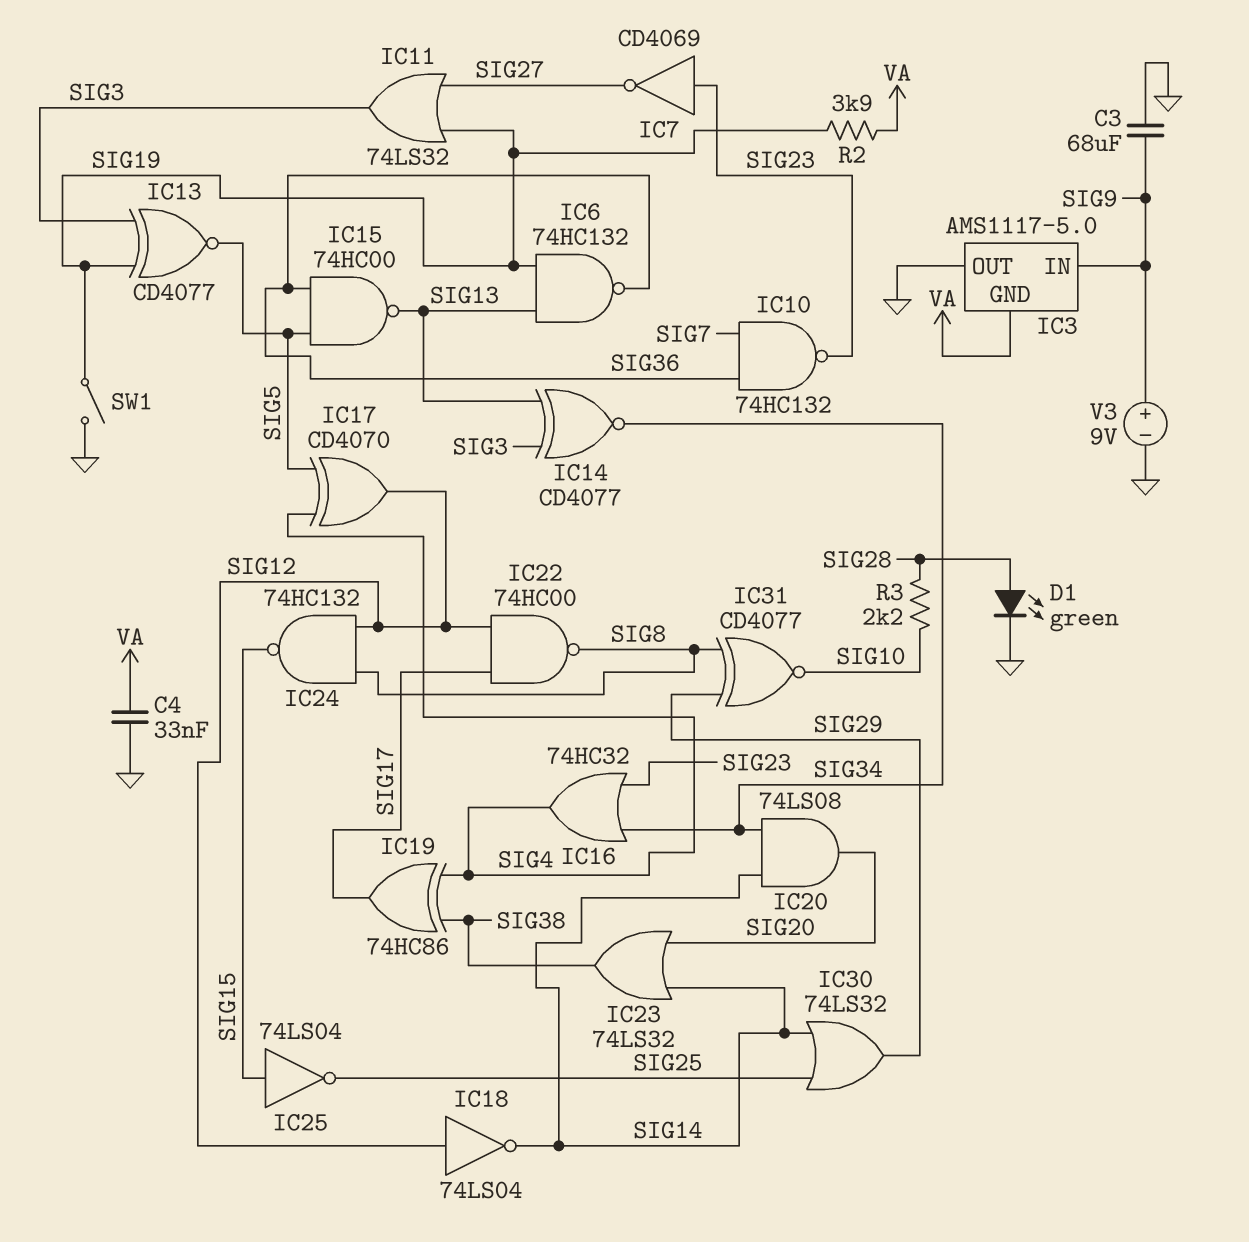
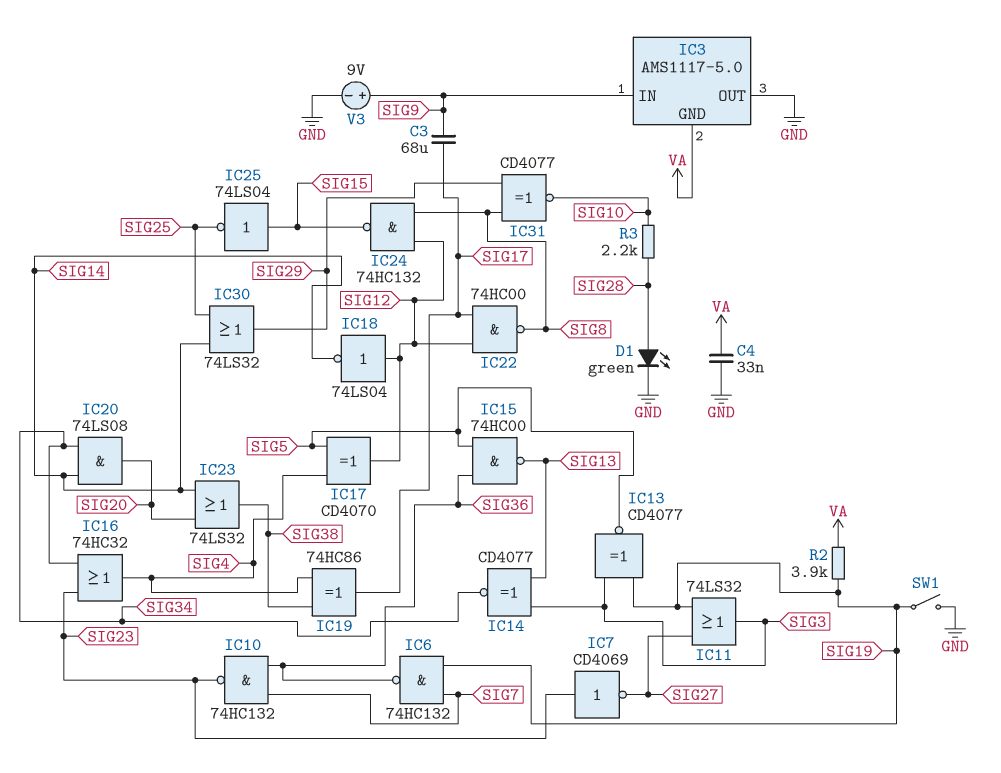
C3: 68uF (GND, SIG9) -> 68uF (SIG9, SIG17)
IC6: NAND 74HC132 (in SIG13, in SIG19, out SIG36) -> NAND 74HC132 (in SIG7, in SIG19, out SIG36)

